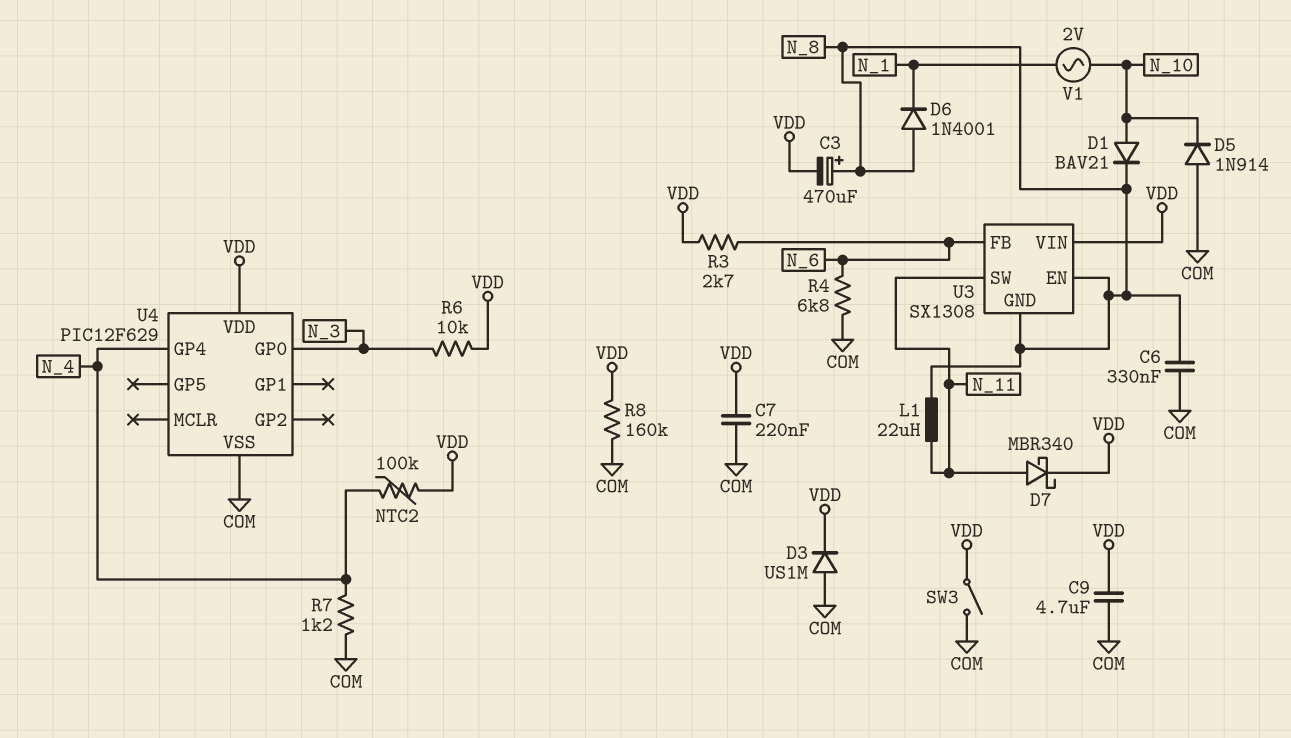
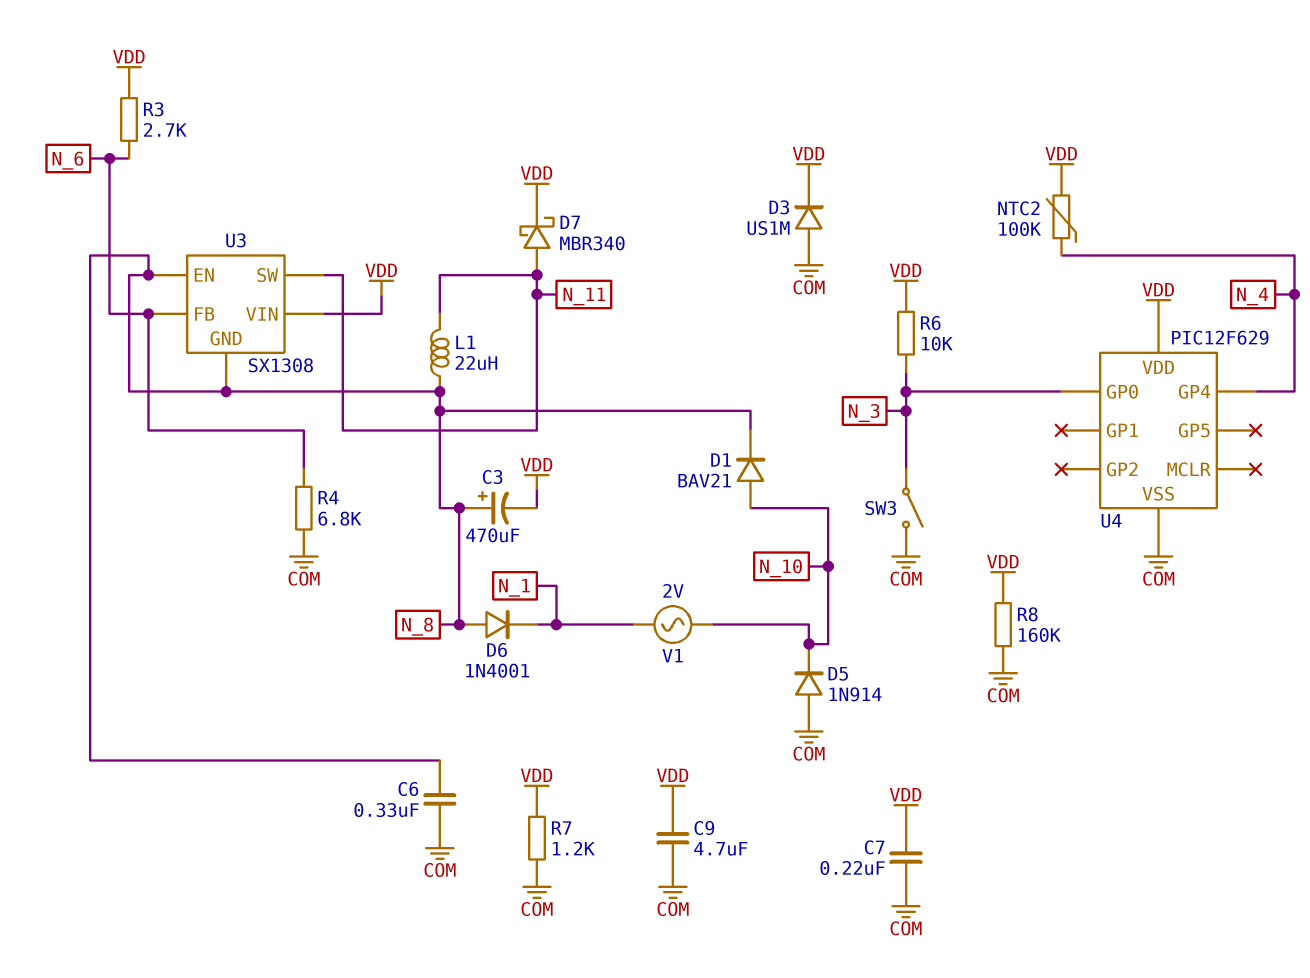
R7: 1.2k (COM, N_4) -> 1.2k (COM, VDD)
SW3: switch (COM, VDD) -> switch (COM, N_3)

